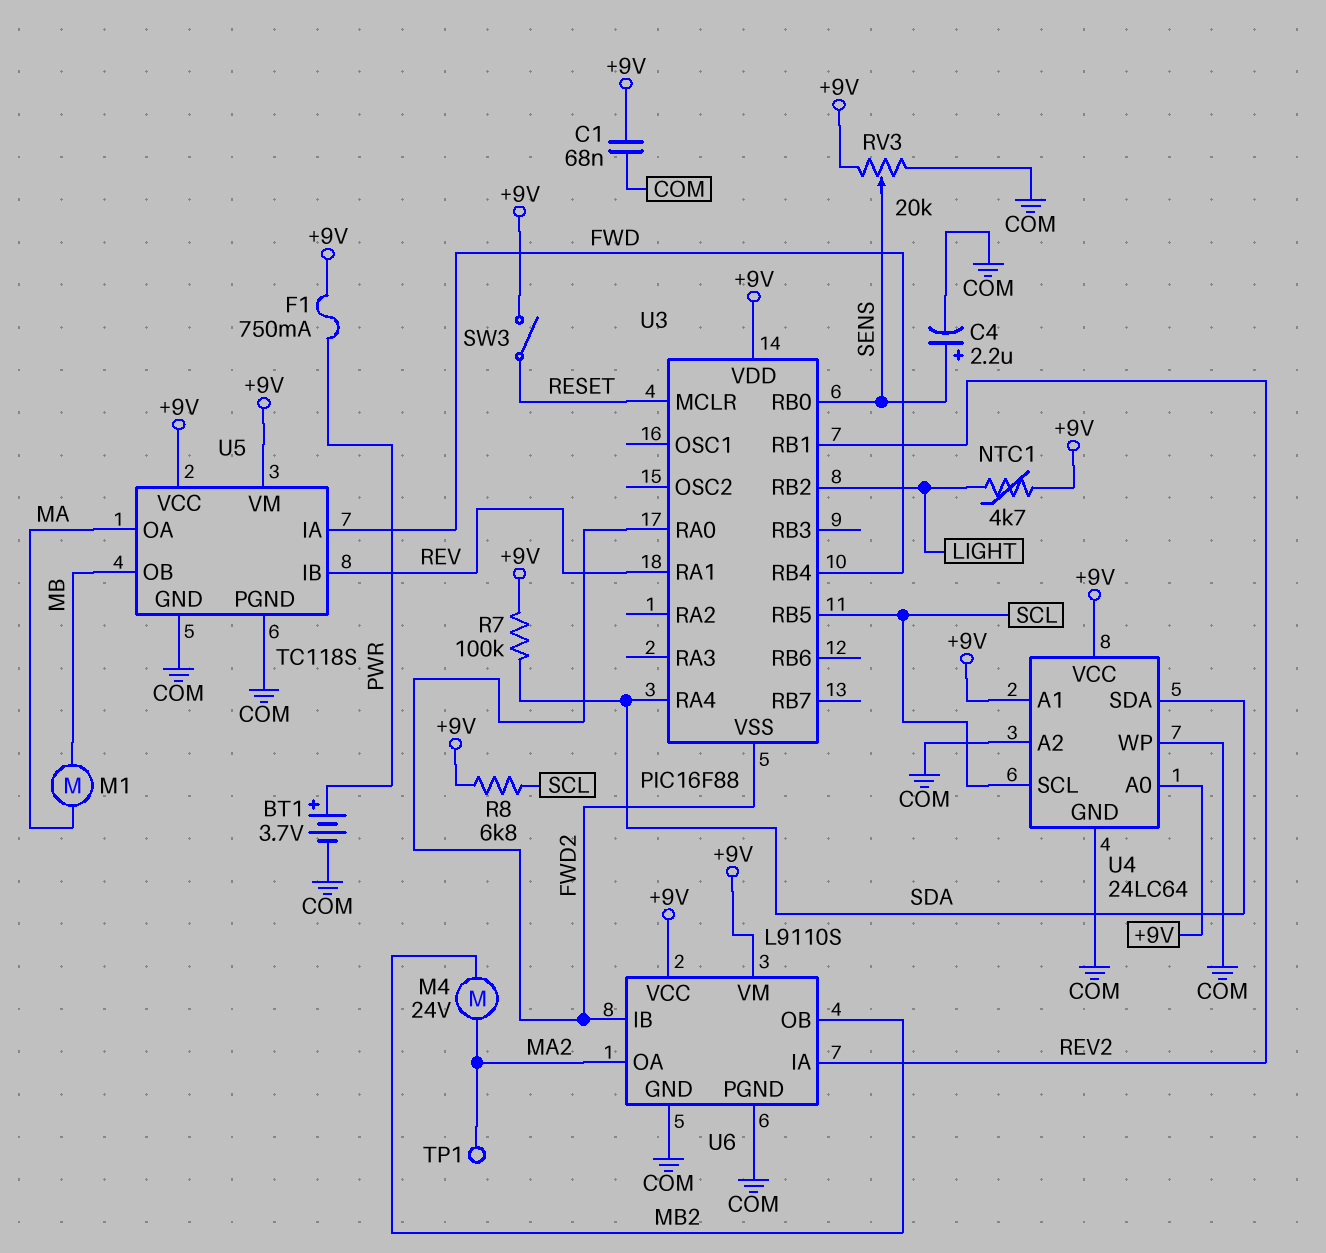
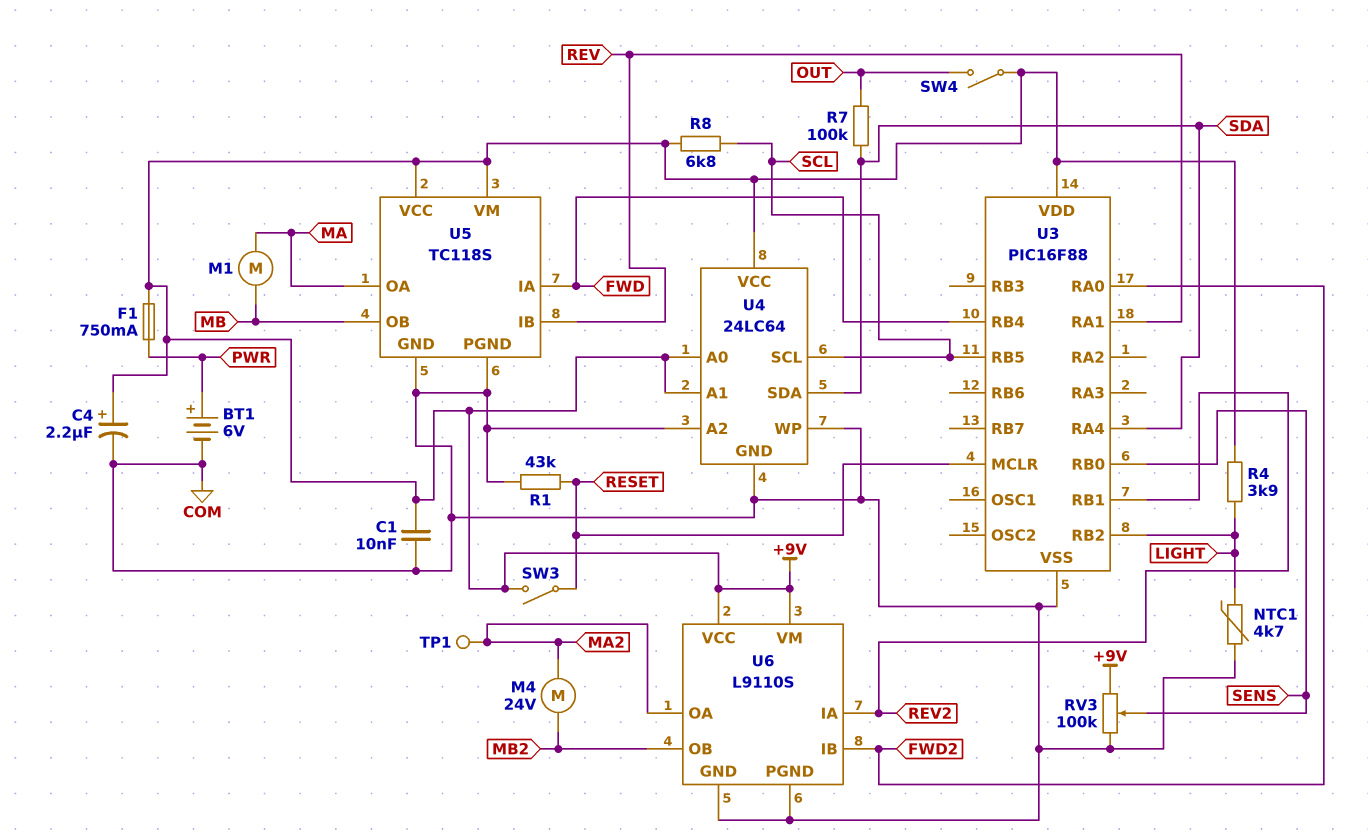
BT1: 3.7V (plus PWR, minus COM) -> 6V (plus PWR, minus COM)
C1: 68nF (+9V, COM) -> 10nF (+9V, COM)
C4: 2.2uF (plus SENS, minus COM) -> 2.2uF (plus +9V, minus COM)
NTC1: 4.7k (+9V, LIGHT) -> 4.7k (COM, LIGHT)
R1: none -> 43k (COM, RESET)
R4: none -> 3.9k (+9V, LIGHT)
R7: 100k (+9V, SDA) -> 100k (OUT, SDA)
RV3: 20k (+9V, COM, wiper SENS) -> 100k (+9V, COM, wiper SENS)
SW4: none -> switch (+9V, OUT)
U3 pin VSS: FWD2 -> COM

